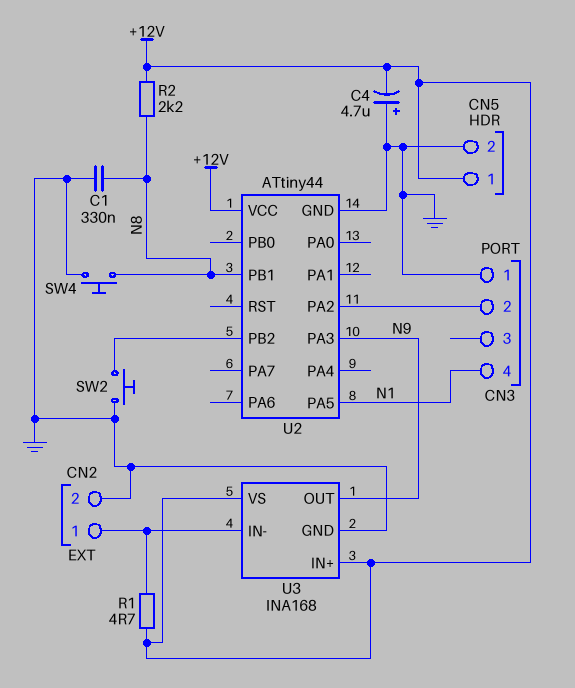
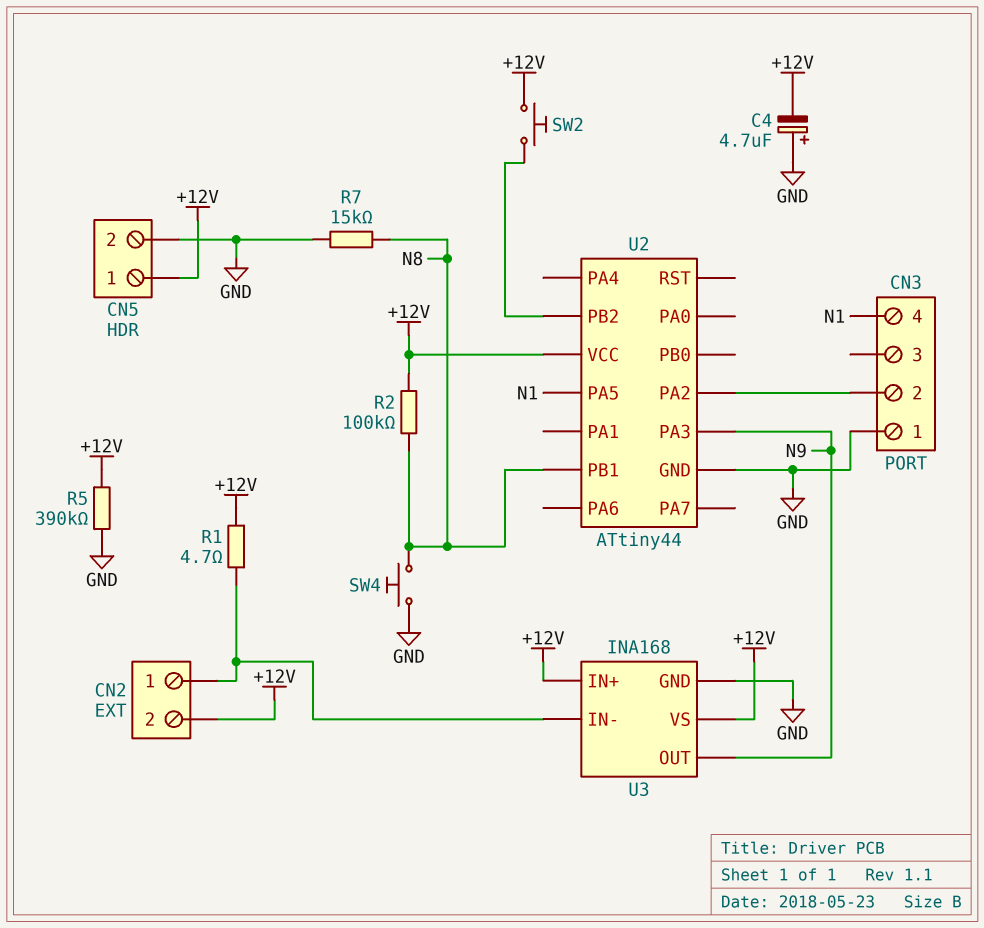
C1: 330nF (GND, N8) -> none
CN2 pin 2: GND -> +12V
R2: 2.2k (+12V, N8) -> 100k (+12V, N8)
R5: none -> 390k (+12V, GND)
R7: none -> 15k (GND, N8)
SW2: button (GND, U2/PB2) -> button (+12V, U2/PB2)

